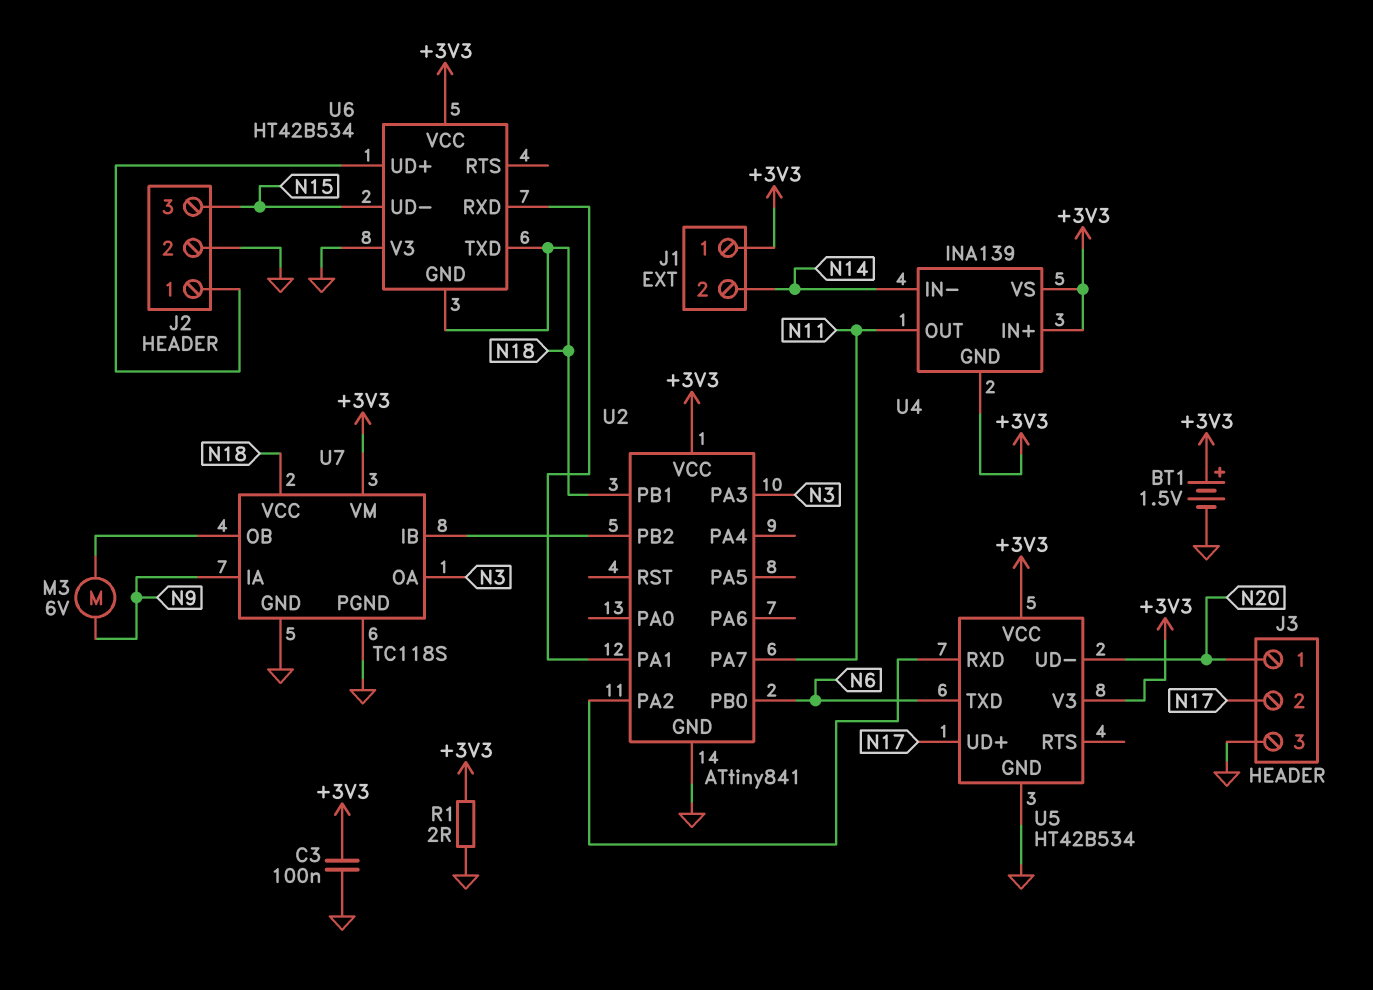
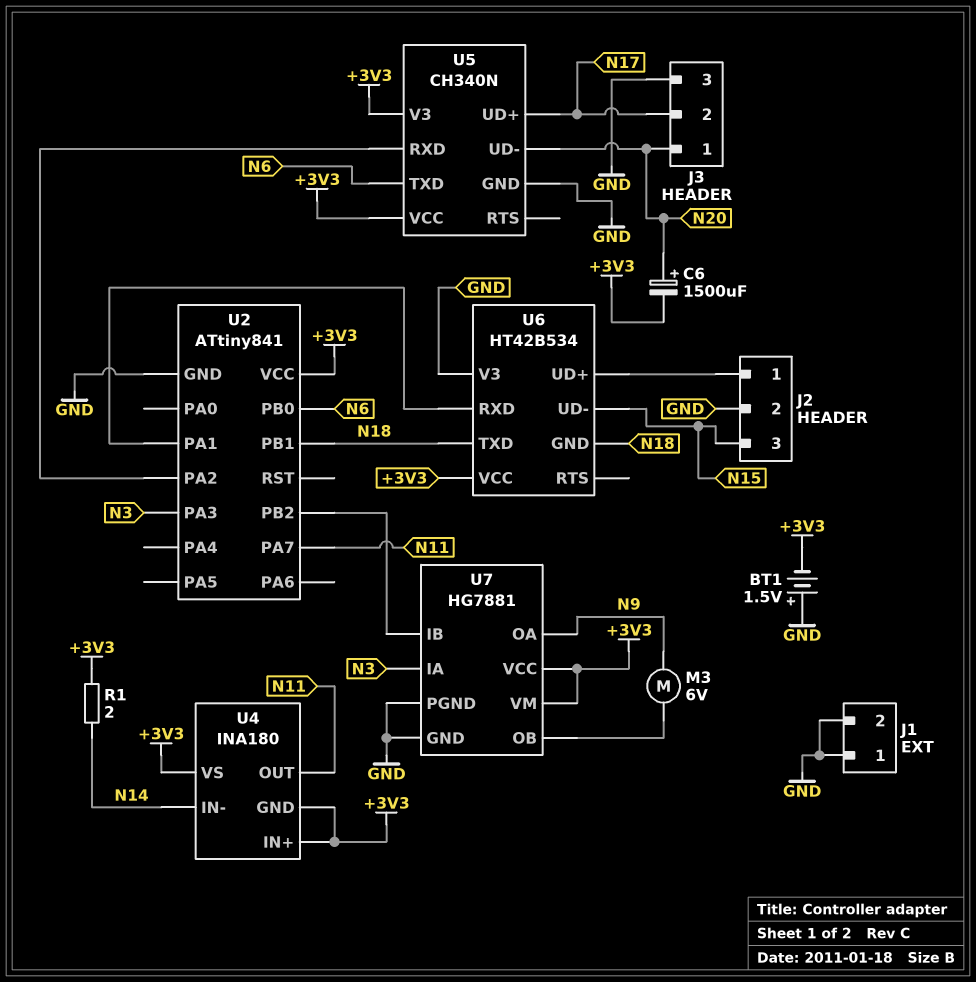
BT1: 1.5V (plus +3V3, minus GND) -> 1.5V (plus GND, minus +3V3)
C3: 100nF (+3V3, GND) -> none
C6: none -> 1500uF (plus N20, minus +3V3)
J1 pin 1: +3V3 -> GND
J1 pin 2: N14 -> GND
R1: 2 (+3V3, GND) -> 2 (+3V3, N14)
U4: INA139 -> INA180
U5: HT42B534 -> CH340N
U7: TC118S -> HG7881
U7 pin IA: N9 -> N3
U7 pin OA: N3 -> N9
U7 pin VCC: N18 -> +3V3

